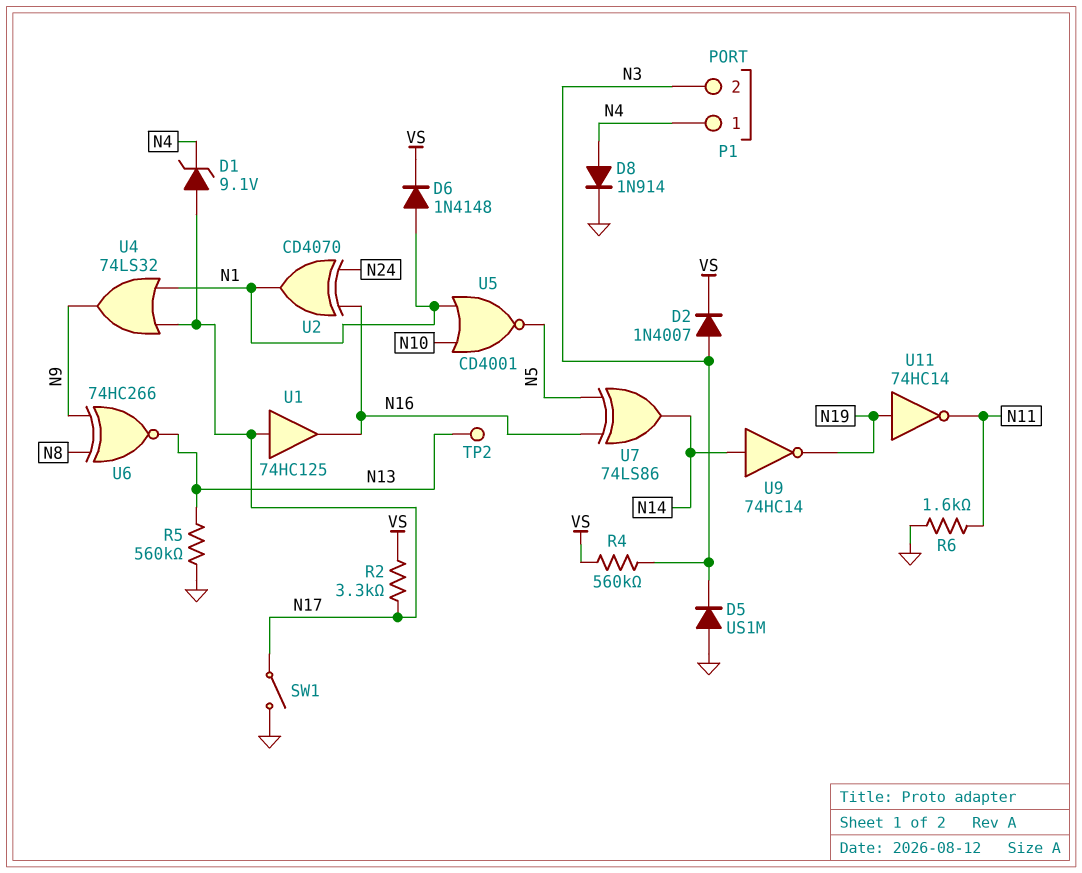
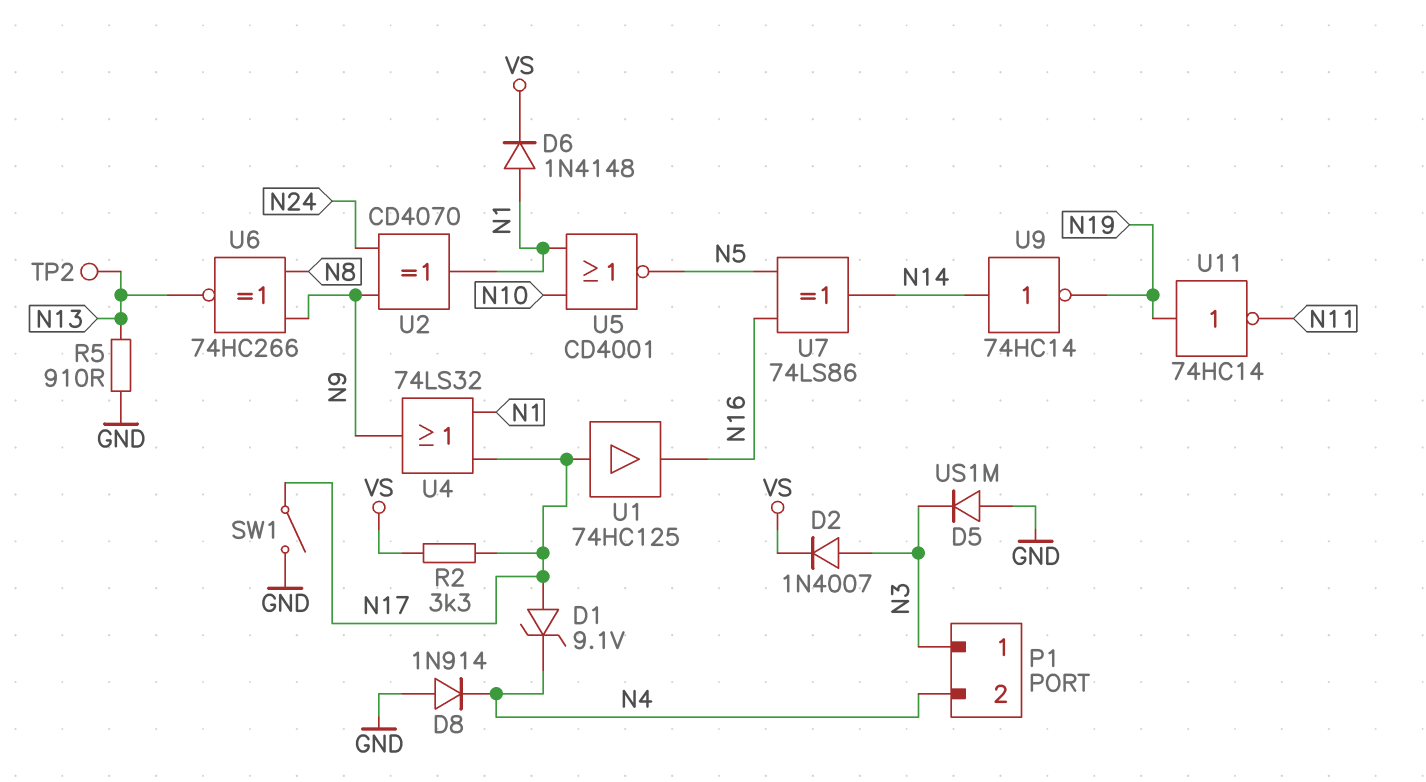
D8: diode 1N914 (A N4, K GND) -> diode 1N914 (A GND, K N4)
P1 pin 1: N4 -> N3
P1 pin 2: N3 -> N4
R4: 560k (N3, VS) -> none
R5: 560k (GND, N13) -> 910 (GND, N13)
R6: 1.6k (GND, N11) -> none
U2: XOR CD4070 (in N16, in N24, out N1) -> XOR CD4070 (in N9, in N24, out N1)

